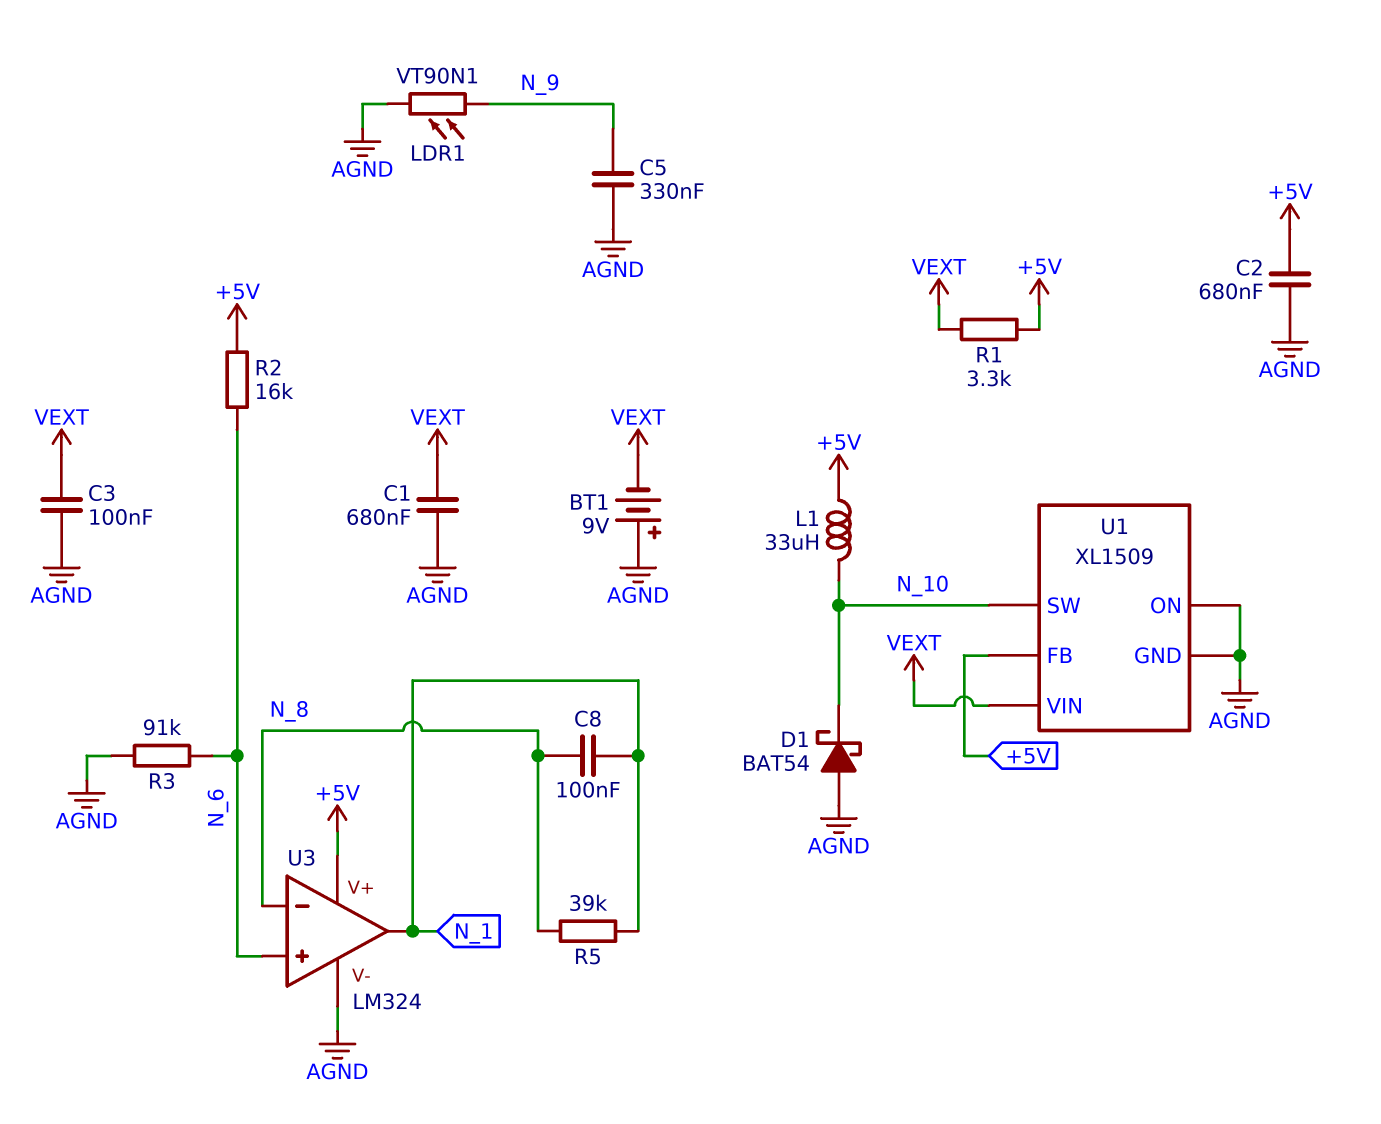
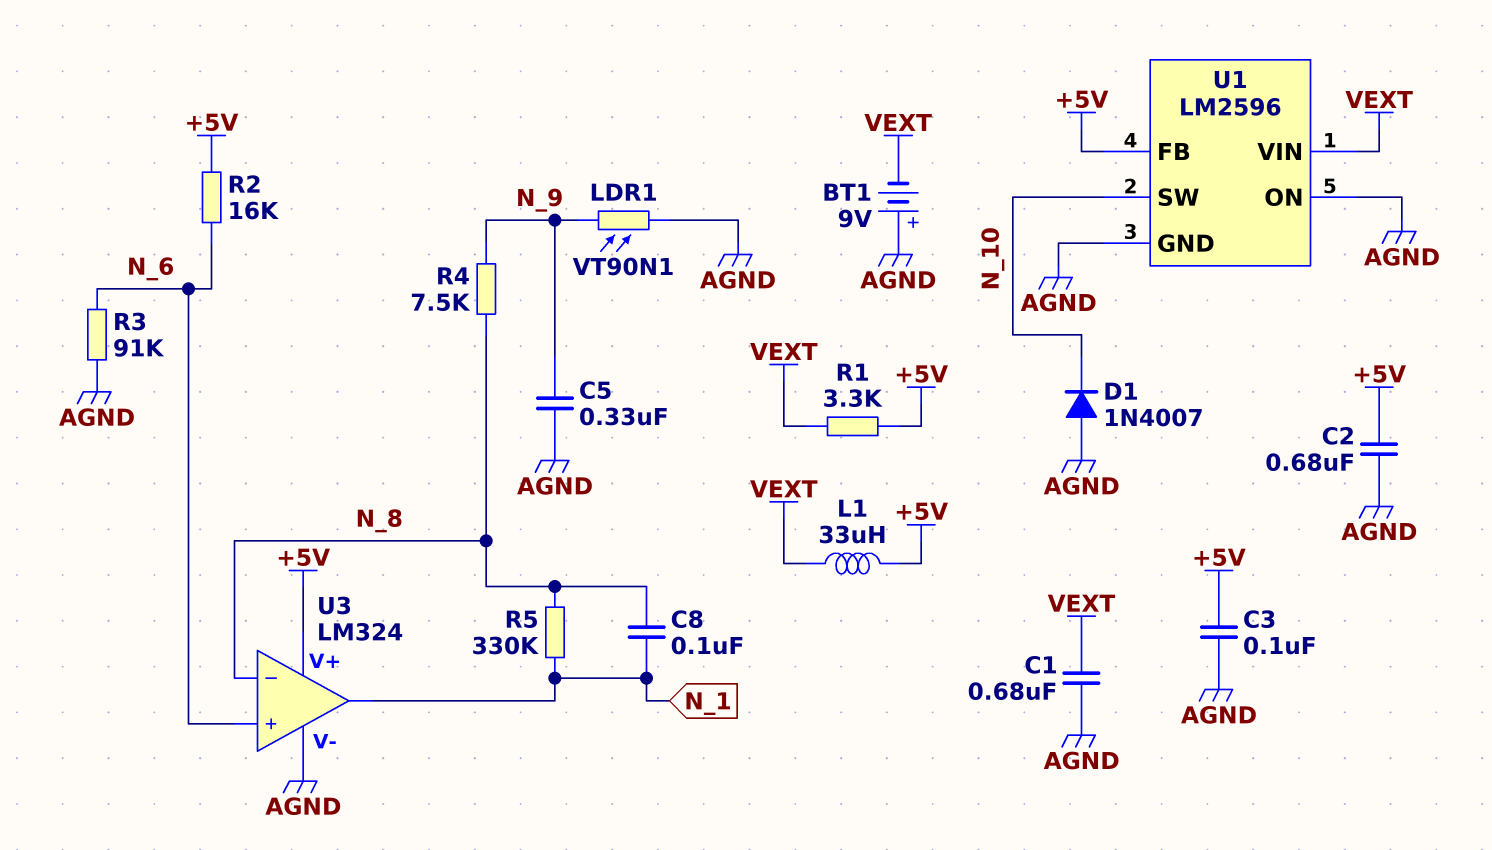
C3: 100nF (AGND, VEXT) -> 100nF (+5V, AGND)
D1: schottky BAT54 (A AGND, K N_10) -> diode 1N4007 (A AGND, K N_10)
L1: 33uH (+5V, N_10) -> 33uH (+5V, VEXT)
R4: none -> 7.5k (N_8, N_9)
R5: 39k (N_1, N_8) -> 330k (N_1, N_8)
U1: XL1509 -> LM2596

